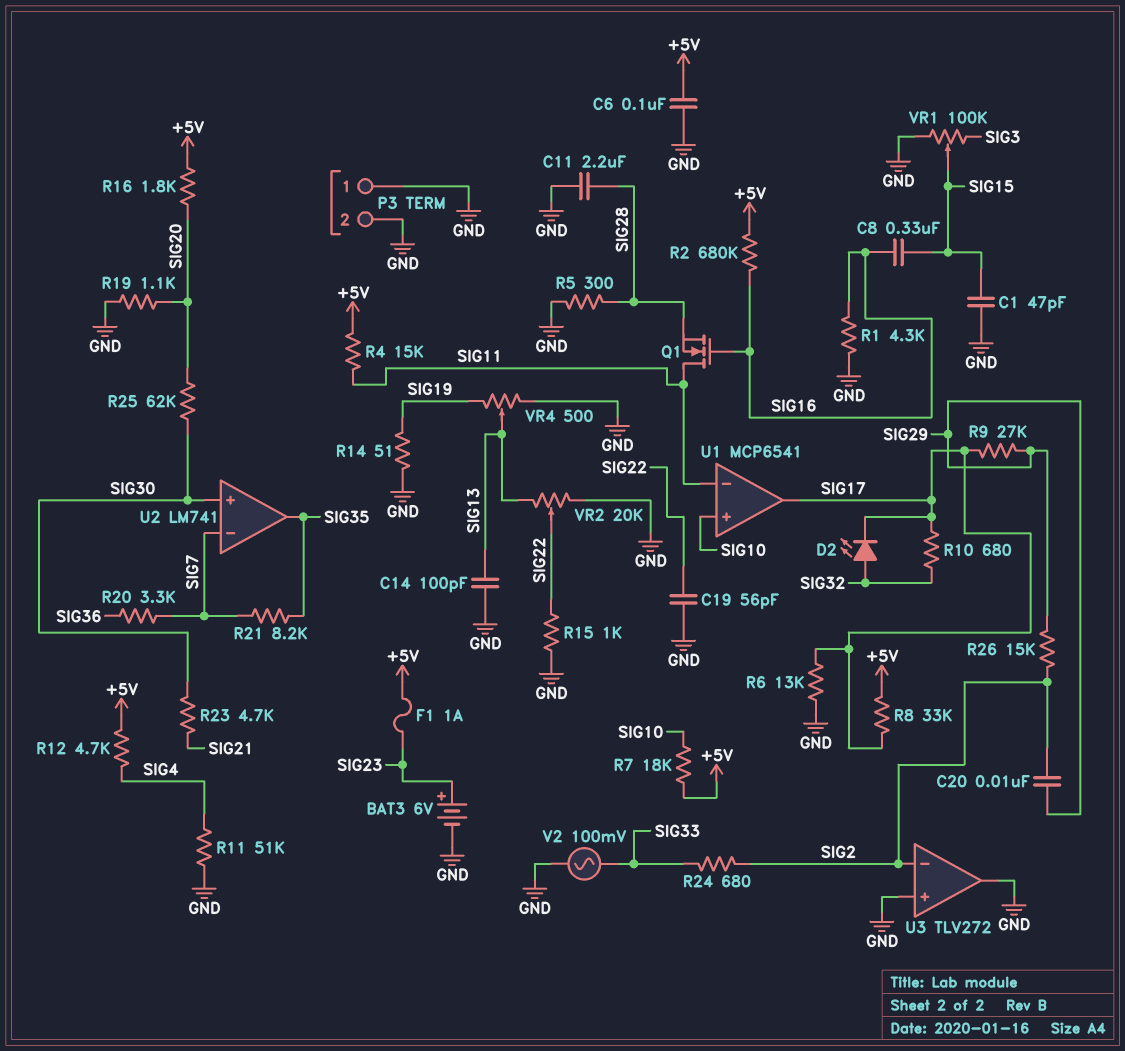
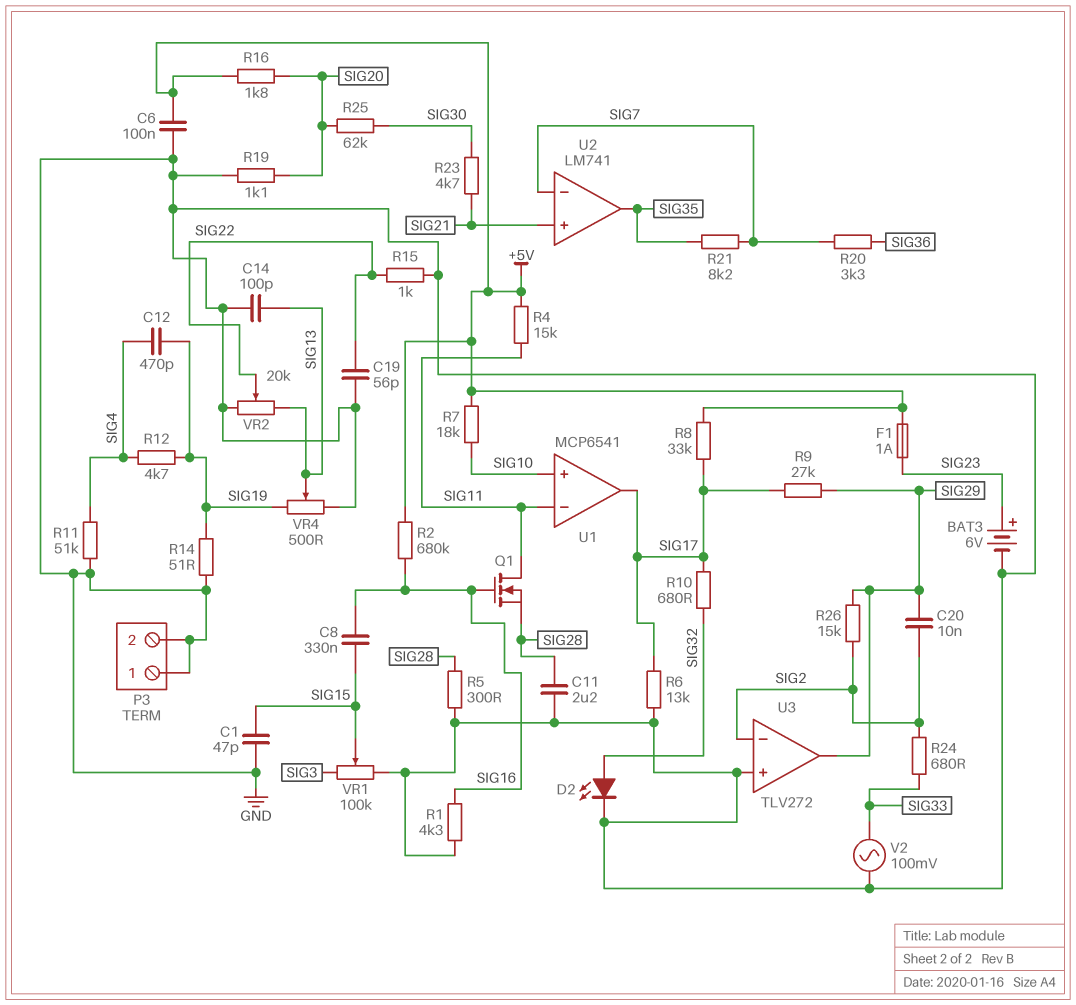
C12: none -> 470pF (SIG4, SIG19)
D2: LED (A SIG32, K SIG17) -> LED (A SIG32, K GND)
R12: 4.7k (+5V, SIG4) -> 4.7k (SIG4, SIG19)
U2 pin in+: SIG30 -> SIG21
U3 pin out: GND -> SIG29

